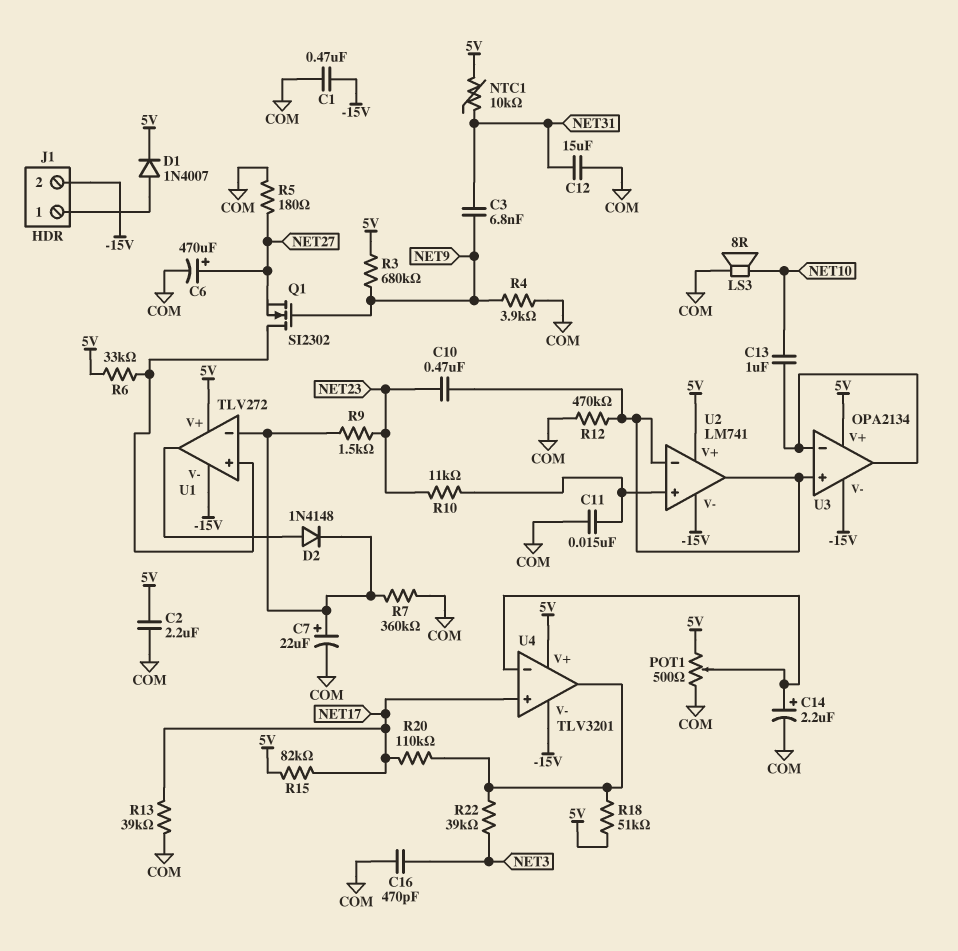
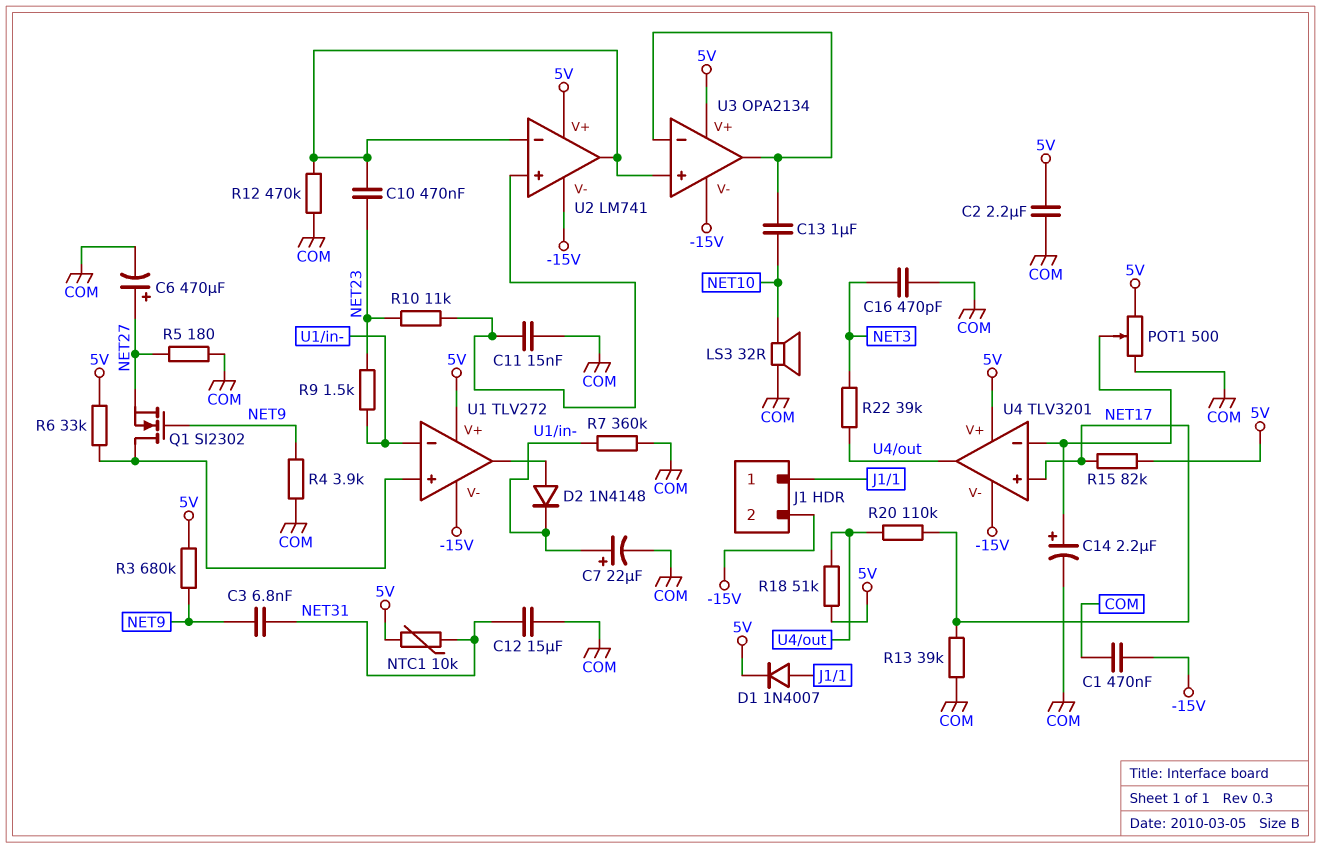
LS3: speaker 8R (COM, NET10) -> speaker 32R (COM, NET10)

